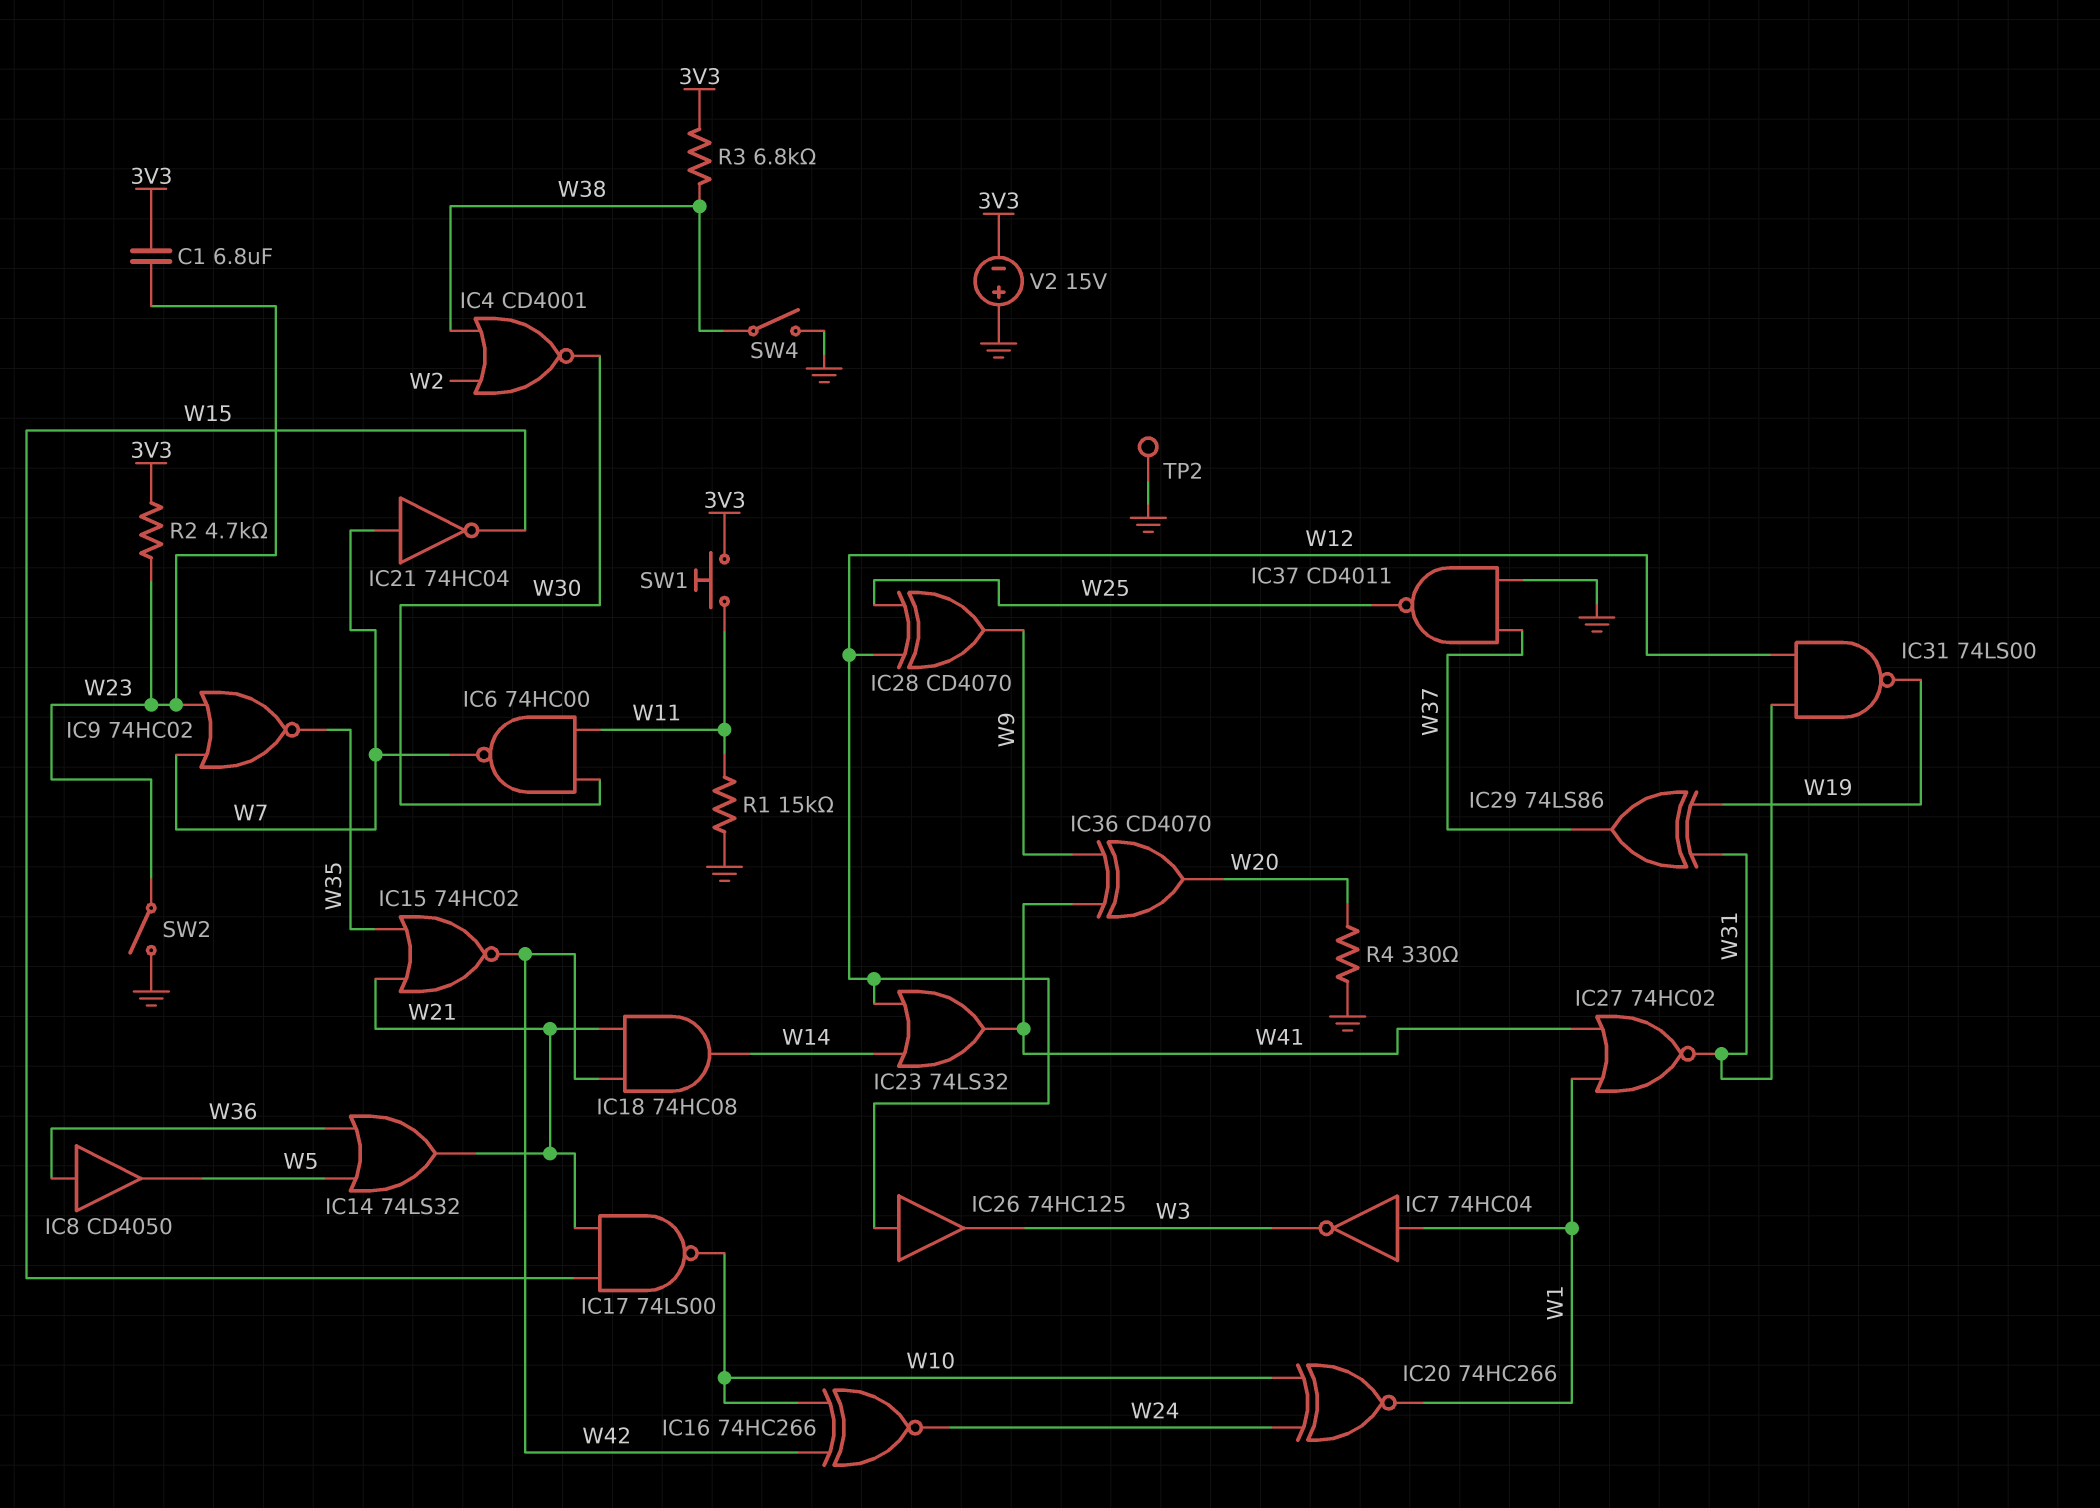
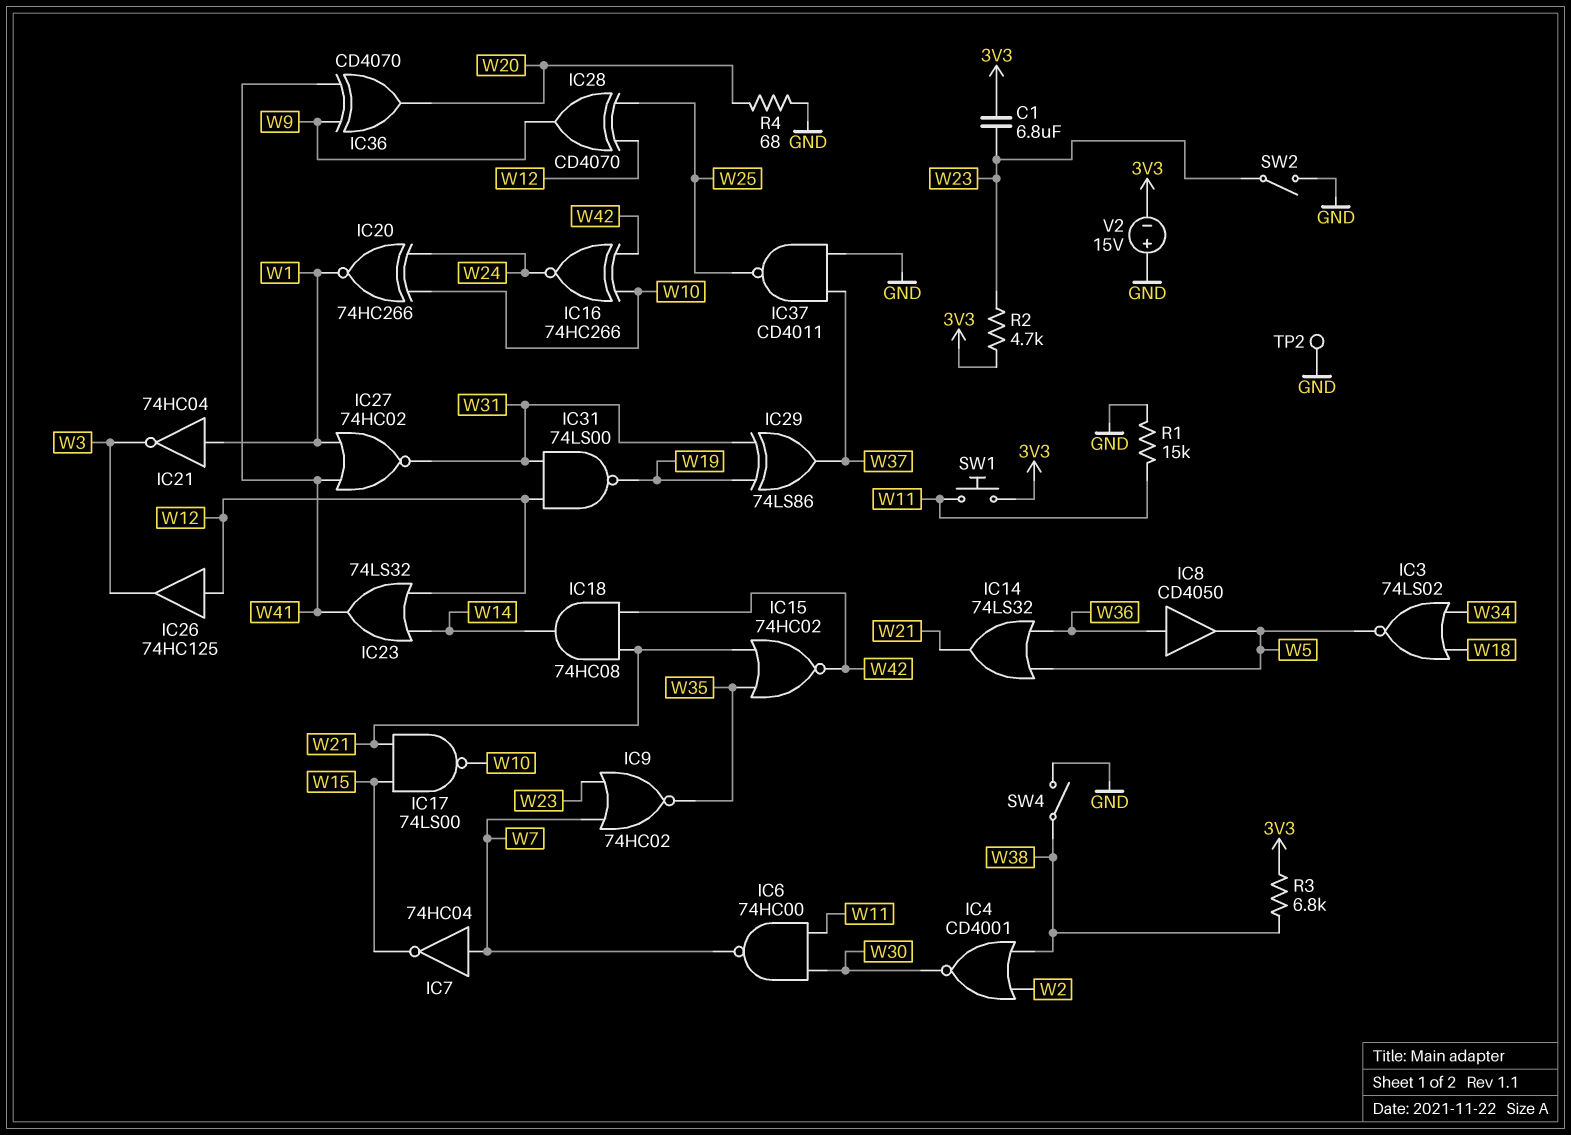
IC3: none -> NOR 74LS02 (in W18, in W34, out W5)
IC7: NOT 74HC04 (in W1, out W3) -> NOT 74HC04 (in W7, out W15)
IC21: NOT 74HC04 (in W7, out W15) -> NOT 74HC04 (in W1, out W3)
R4: 330 (GND, W20) -> 68 (GND, W20)

